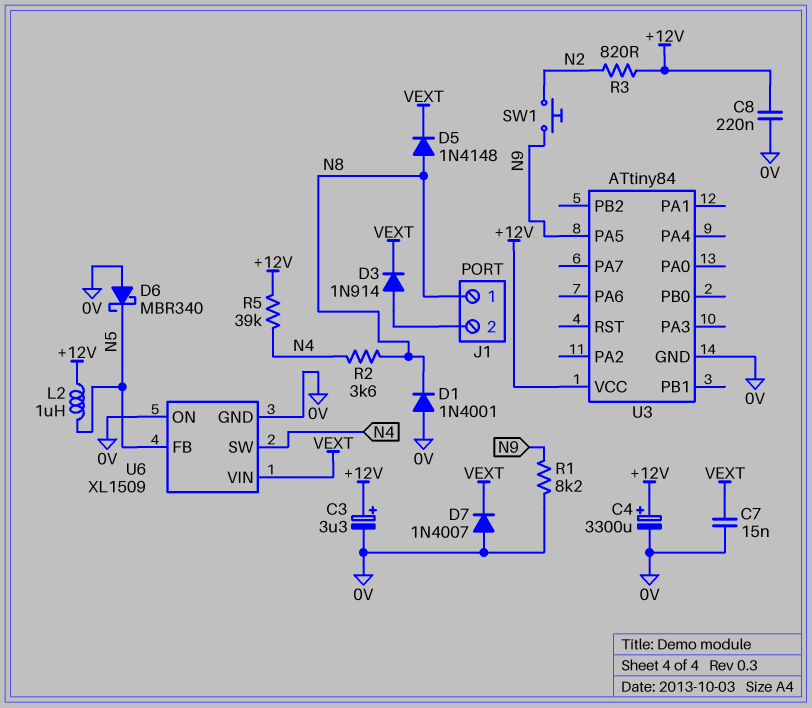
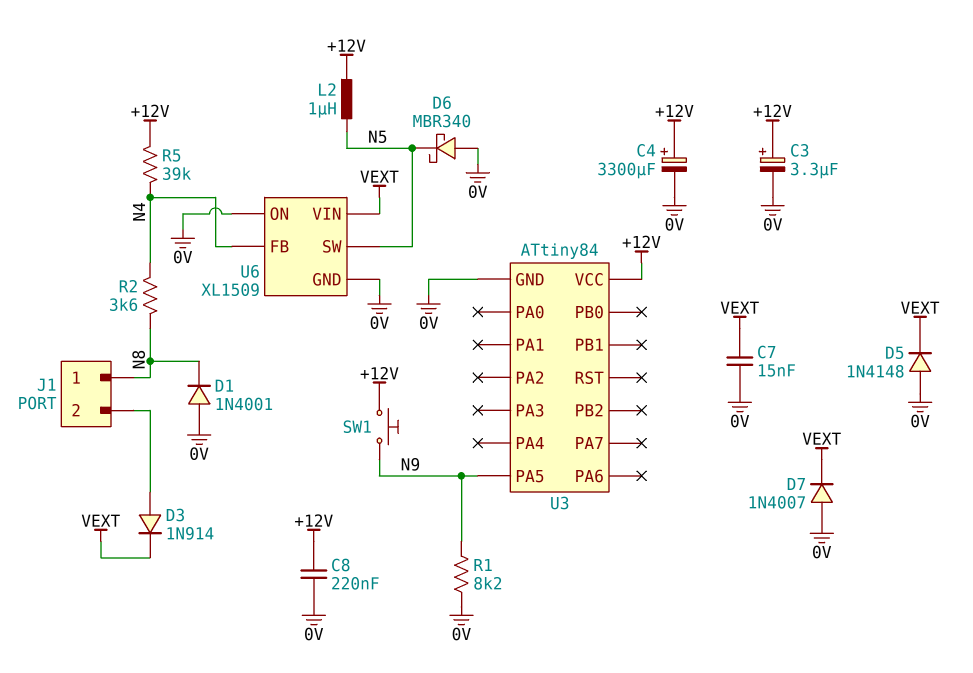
D5: diode 1N4148 (A N8, K VEXT) -> diode 1N4148 (A 0V, K VEXT)
R3: 820 (+12V, N2) -> none
SW1: button (N2, N9) -> button (+12V, N9)
U6 pin FB: N5 -> N4
U6 pin SW: N4 -> N5

